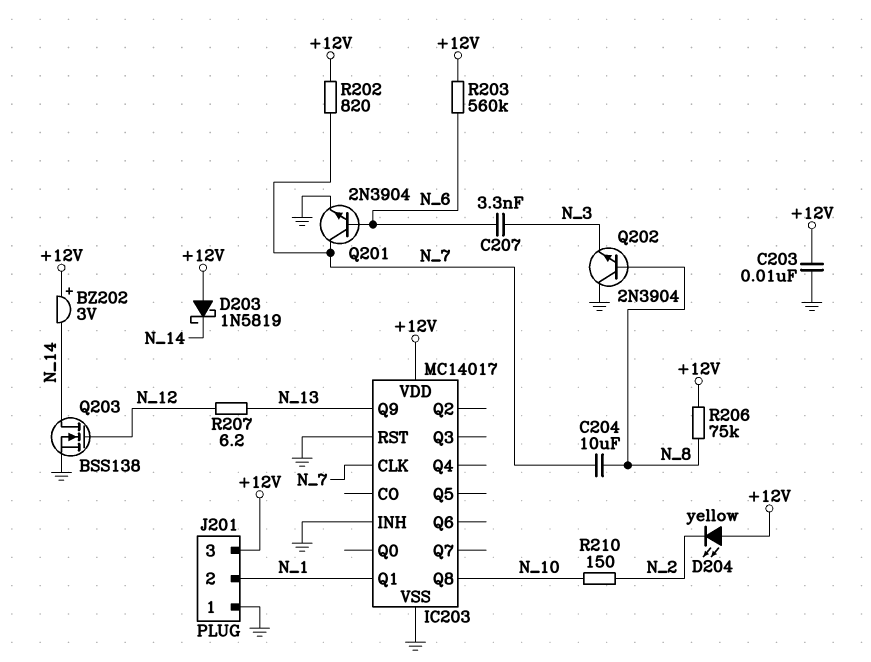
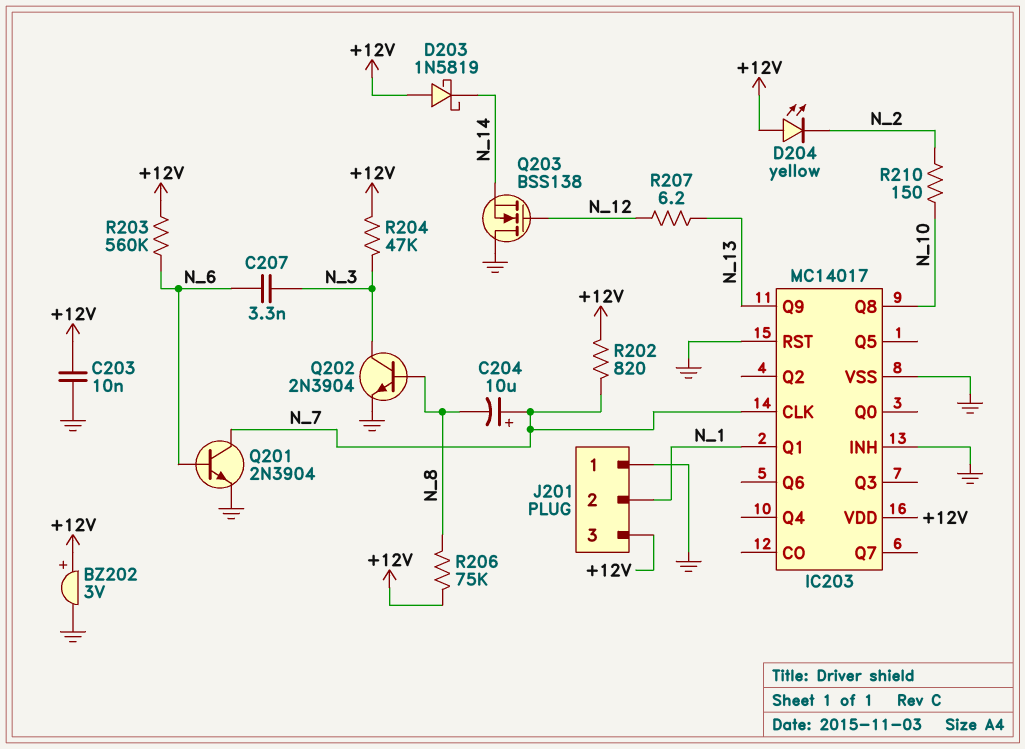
BZ202: buzzer 3V (plus +12V, minus N_14) -> buzzer 3V (plus +12V, minus GND)
C204: 10uF (N_7, N_8) -> 10uF (plus N_7, minus N_8)
Q202: NPN 2N3904 (B N_8, C GND, E N_3) -> NPN 2N3904 (B N_8, C N_3, E GND)
Q203: NMOS BSS138 (G N_12, D N_14, S GND) -> NMOS BSS138 (G N_12, D GND, S N_14)
R204: none -> 47k (+12V, N_3)

